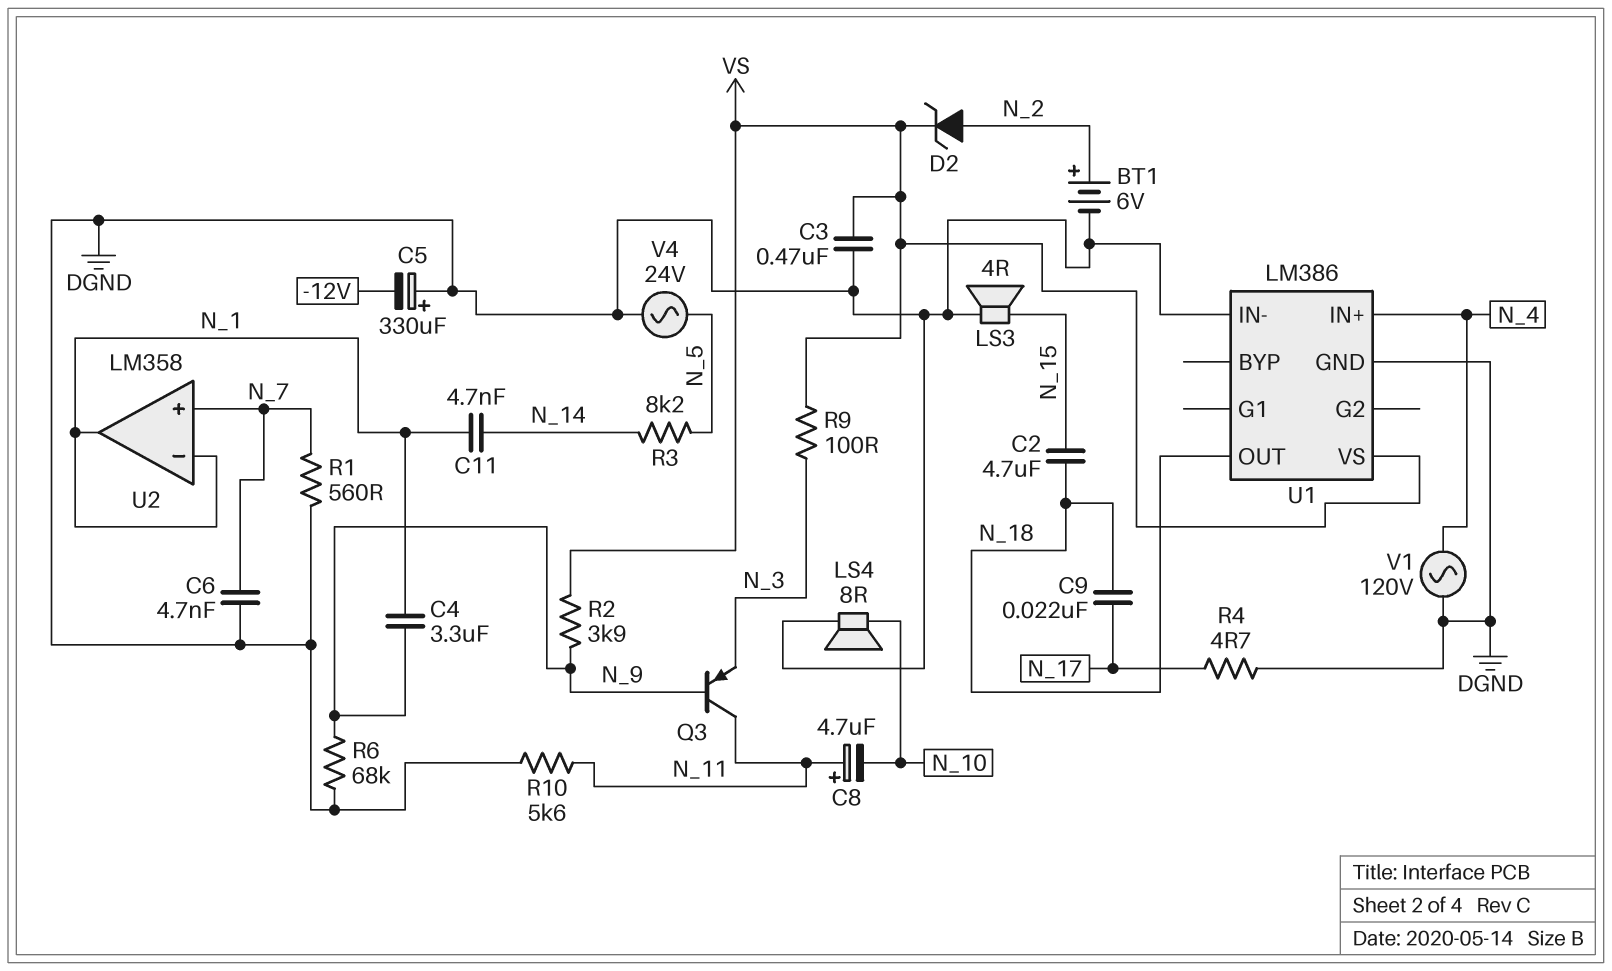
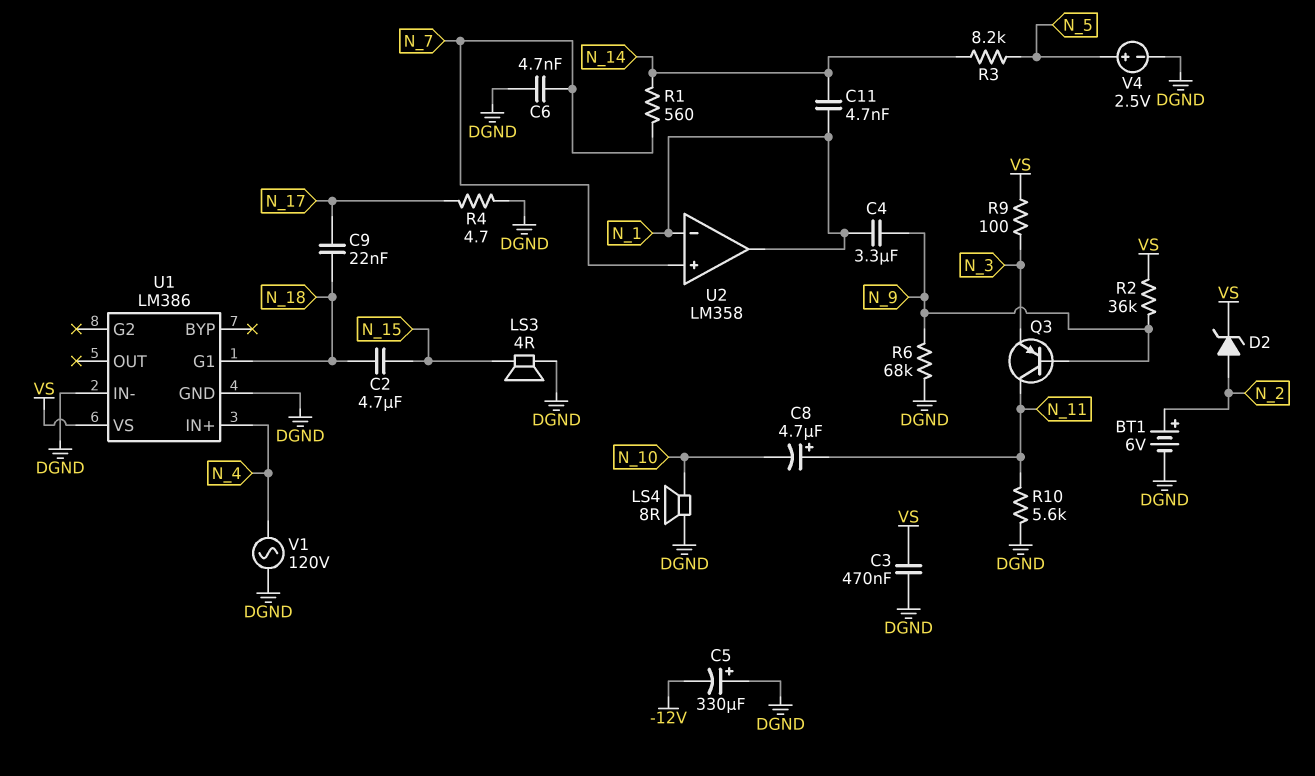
R1: 560 (DGND, N_7) -> 560 (N_7, N_14)
R2: 3.9k (N_9, VS) -> 36k (N_9, VS)
U1 pin G1: none -> N_18
U1 pin OUT: N_18 -> none
V4: AC 24V (DGND, N_5) -> 2.5V (plus N_5, minus DGND)

